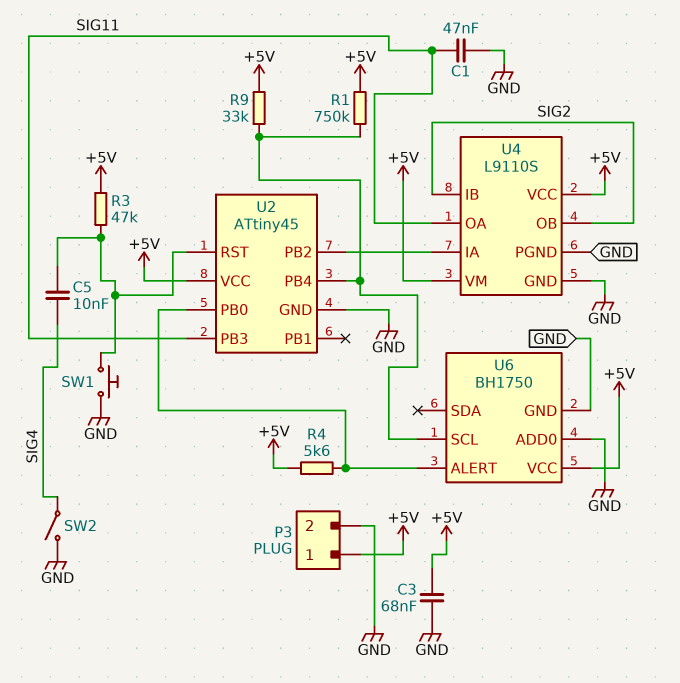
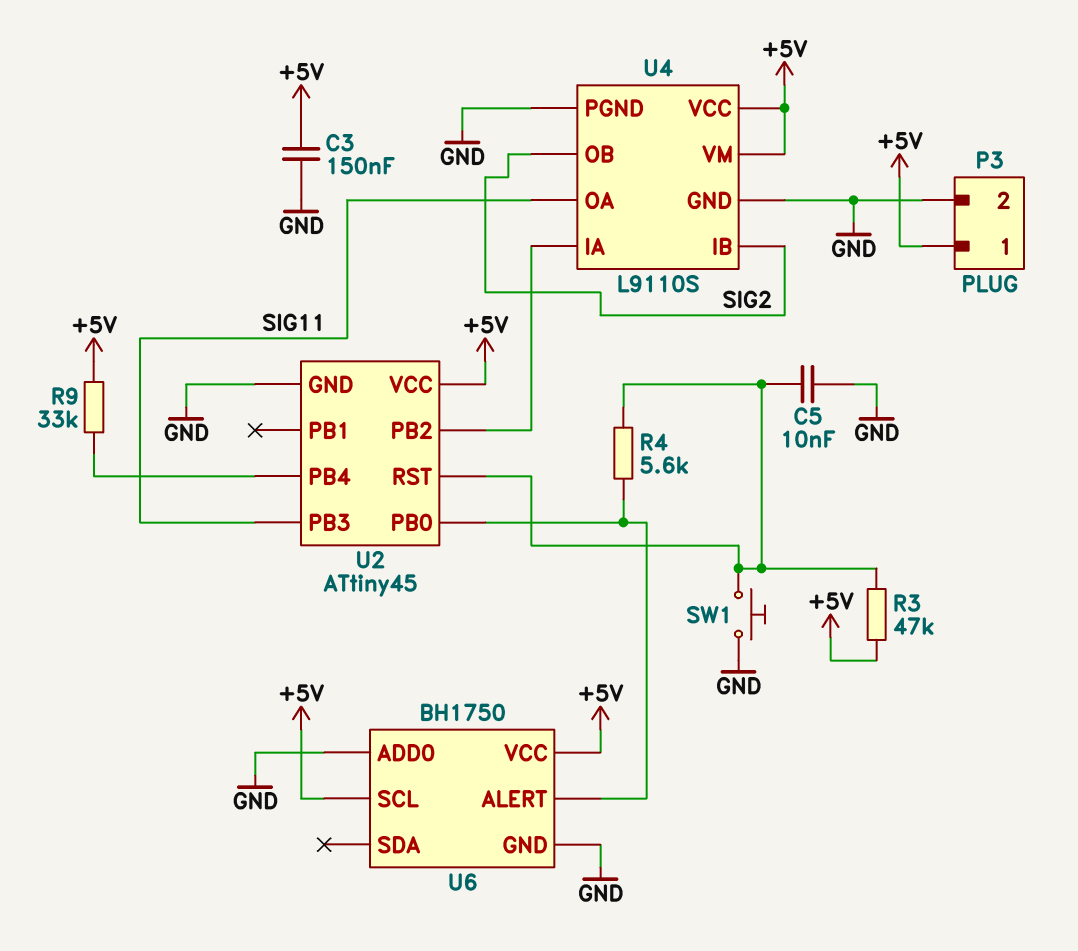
C1: 47nF (GND, SIG11) -> none
C3: 68nF (+5V, GND) -> 150nF (+5V, GND)
C5: 10nF (SIG4, U2/RST) -> 10nF (GND, U2/RST)
R1: 750k (+5V, U2/PB4) -> none
R4: 5.6k (+5V, U2/PB0) -> 5.6k (U2/PB0, U2/RST)
SW2: switch (GND, SIG4) -> none
U6 pin SCL: U2/PB4 -> +5V

